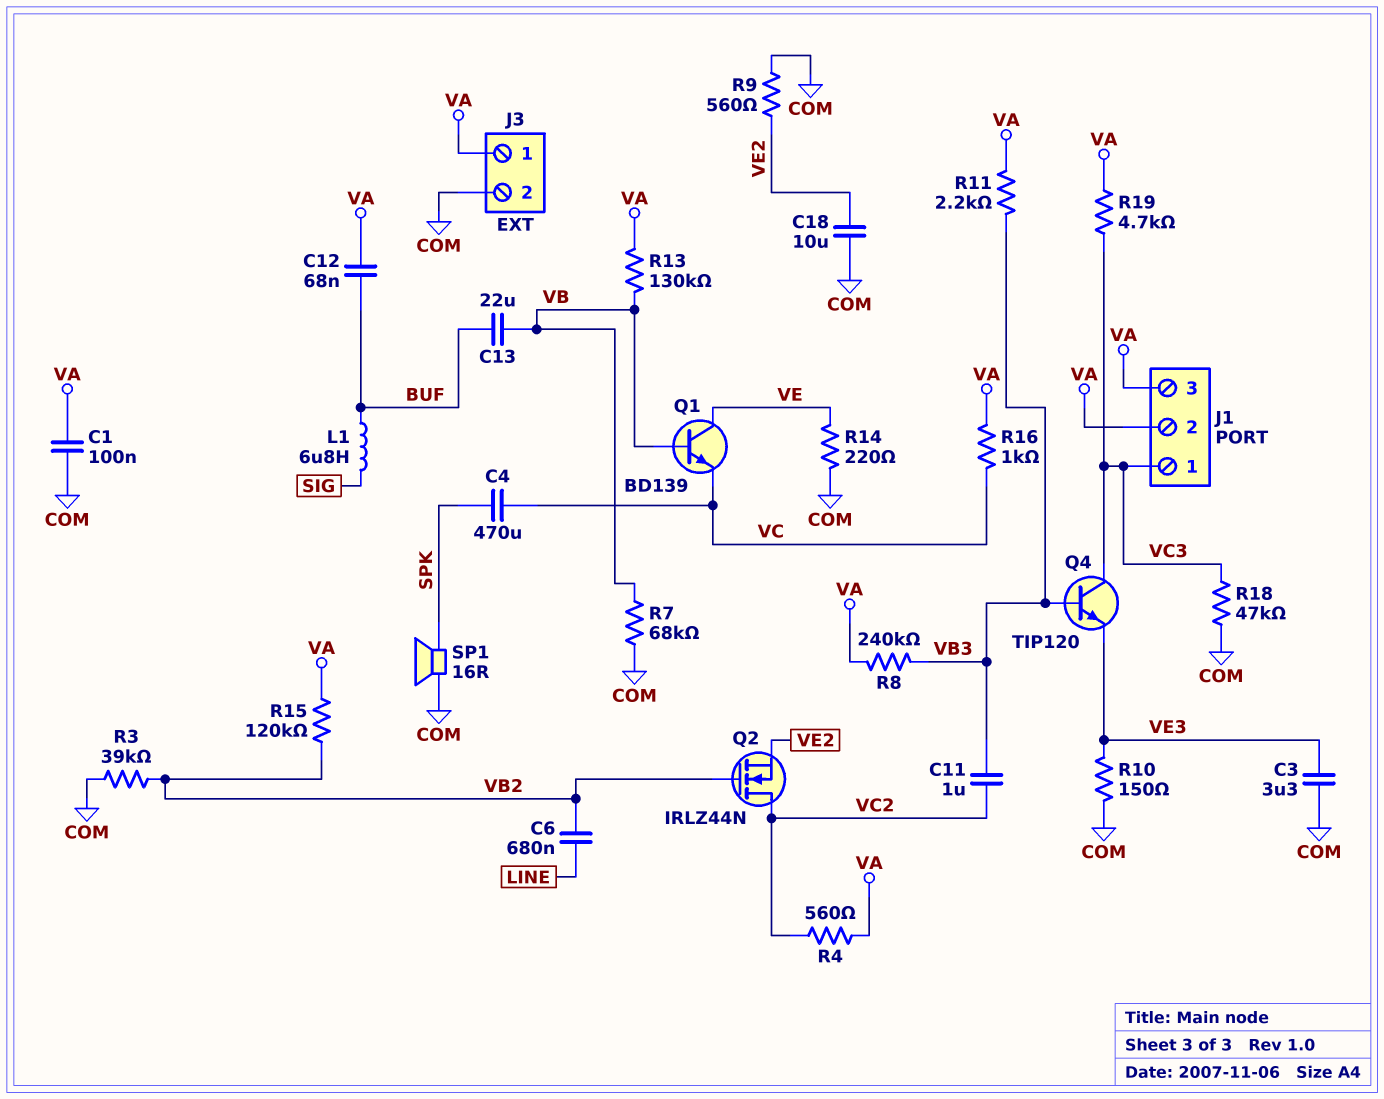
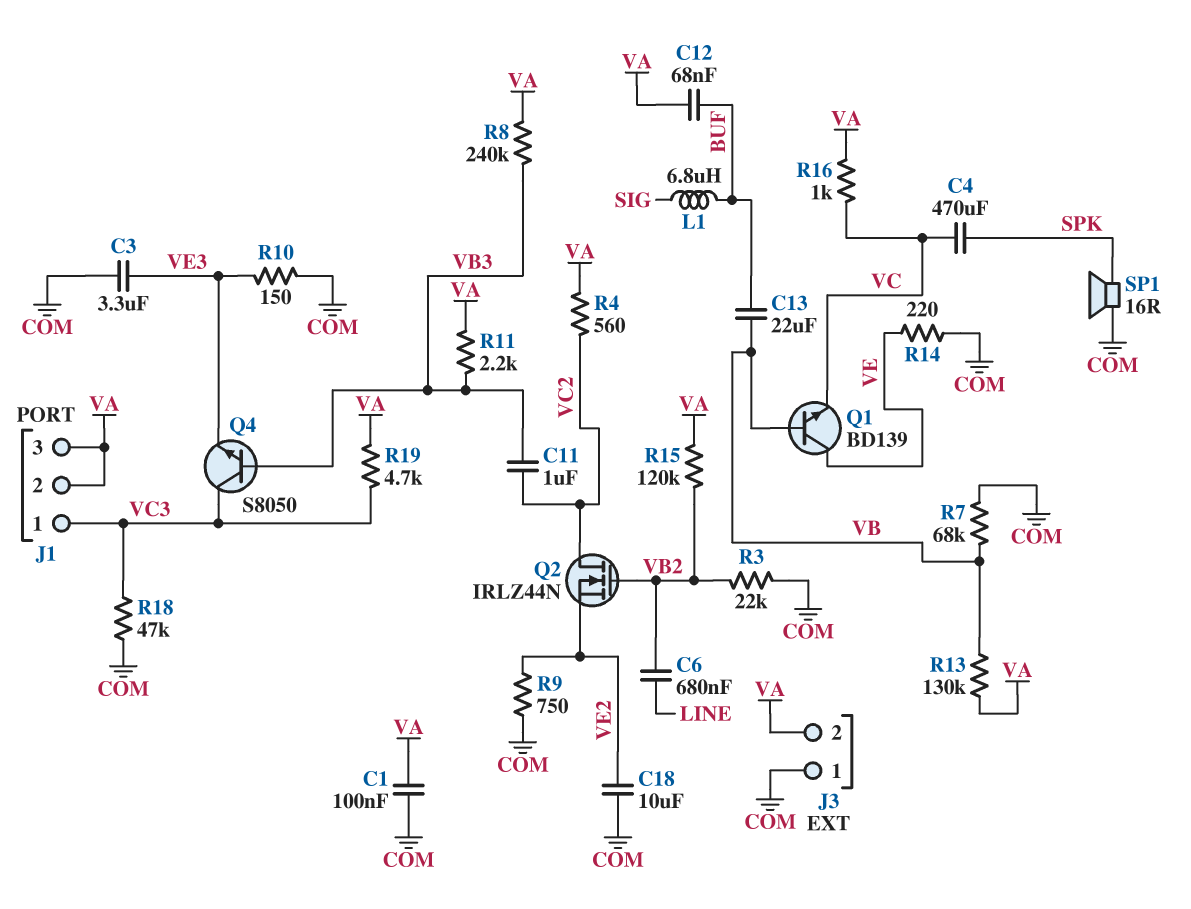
J3 pin 1: VA -> COM
J3 pin 2: COM -> VA
Q4: NPN TIP120 (B VB3, C VC3, E VE3) -> NPN S8050 (B VB3, C VC3, E VE3)
R3: 39k (COM, VB2) -> 22k (COM, VB2)
R9: 560 (COM, VE2) -> 750 (COM, VE2)

